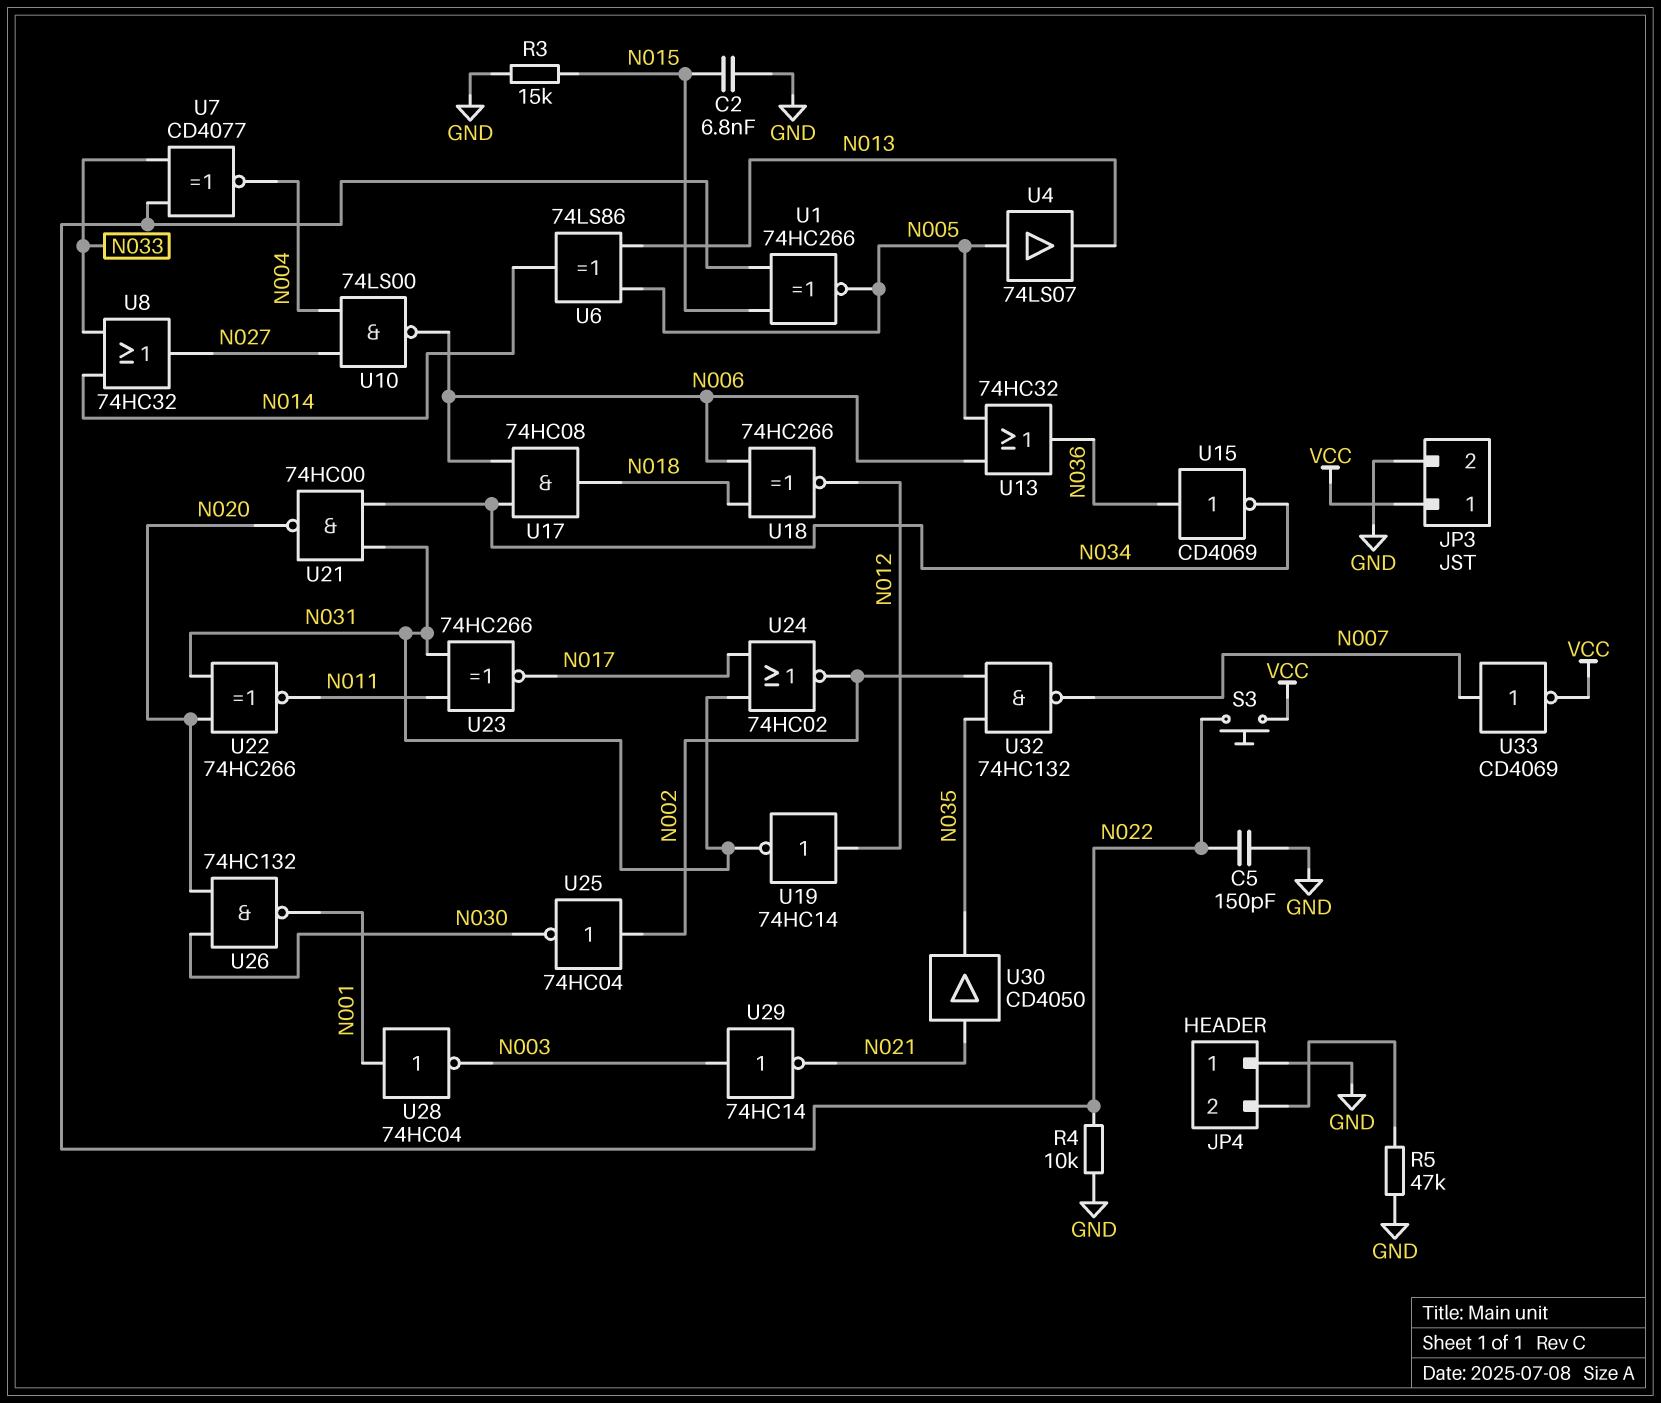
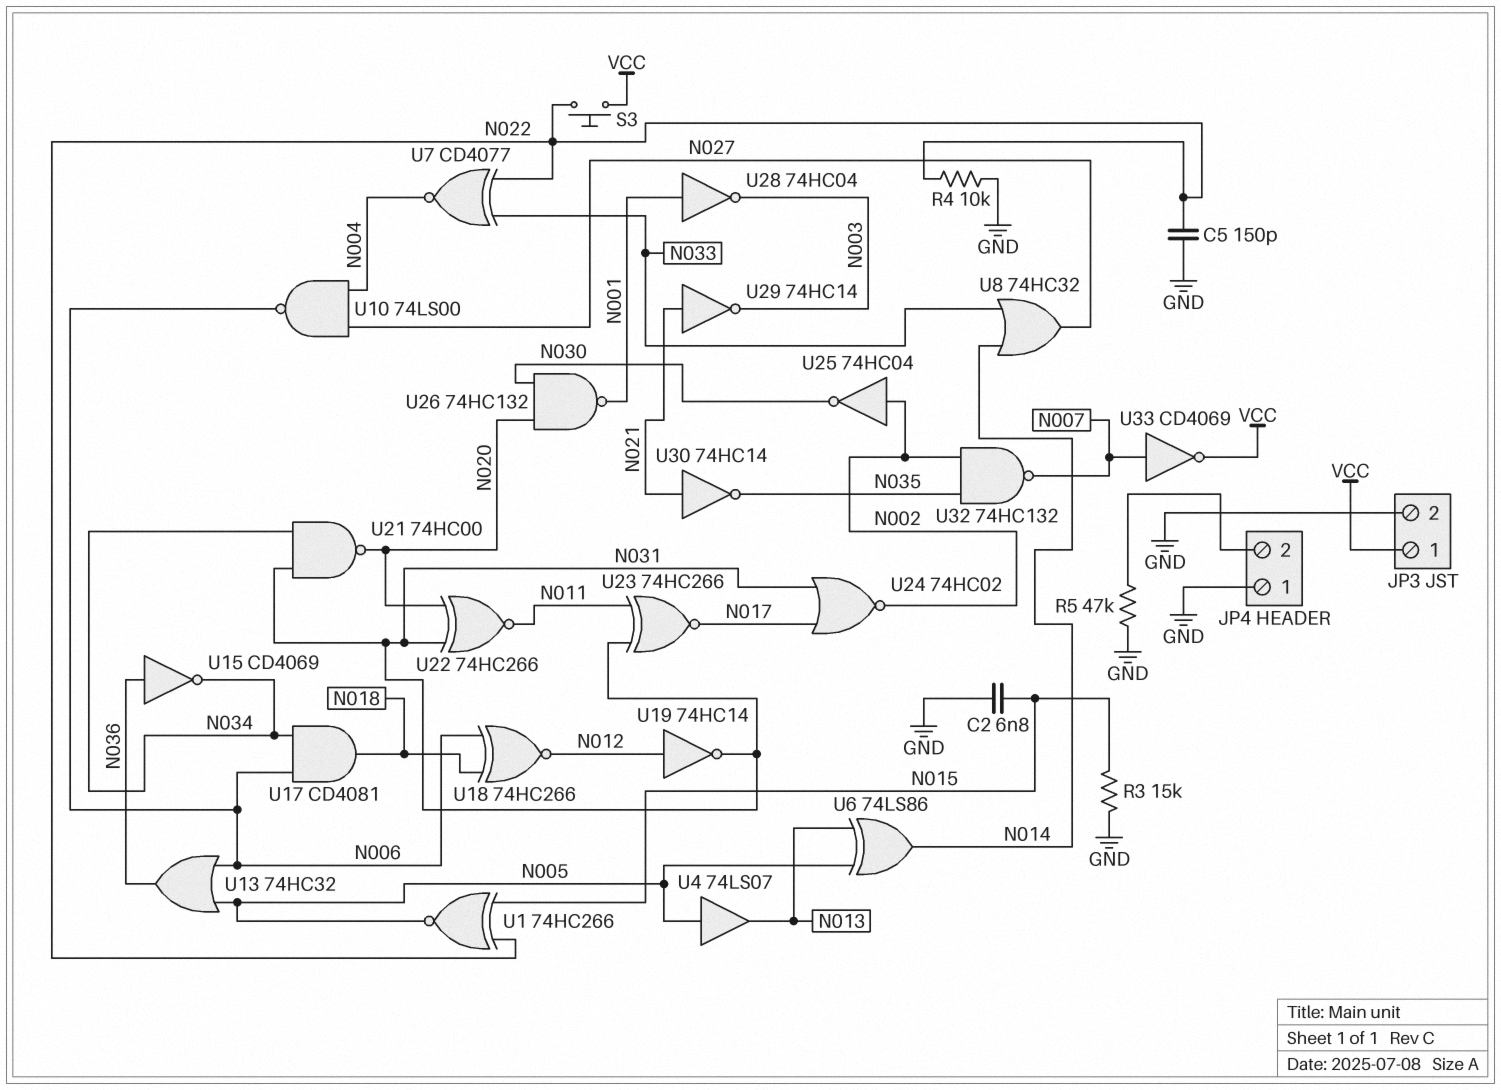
U17: AND 74HC08 (in N006, in N034, out N018) -> AND CD4081 (in N006, in N034, out N018)
U29: NOT 74HC14 (in N003, out N021) -> NOT 74HC14 (in N021, out N003)
U30: buffer CD4050 (in N021, out N035) -> NOT 74HC14 (in N021, out N035)

